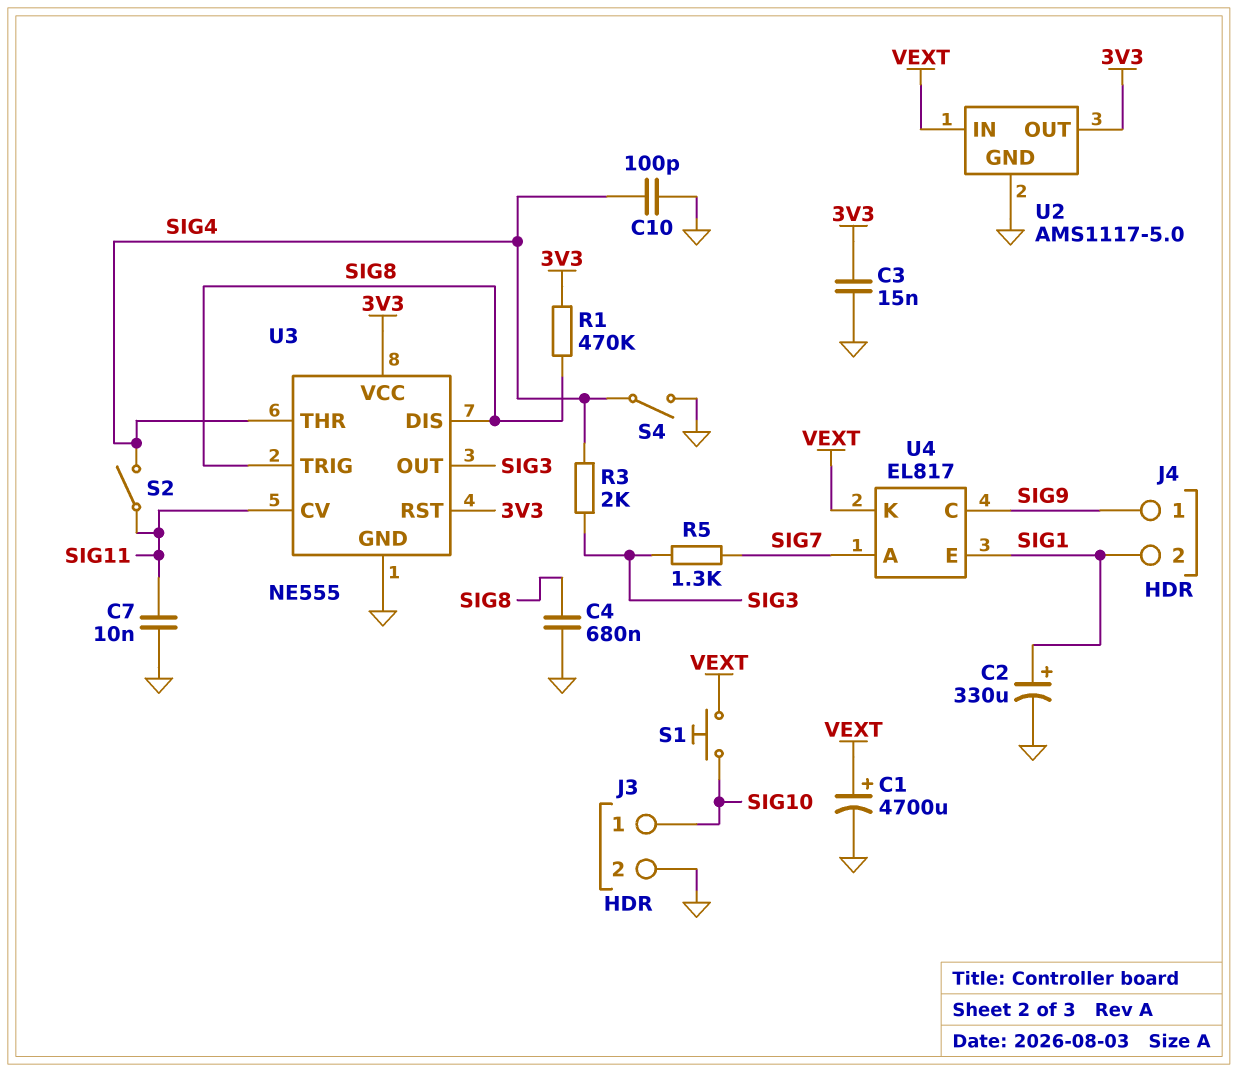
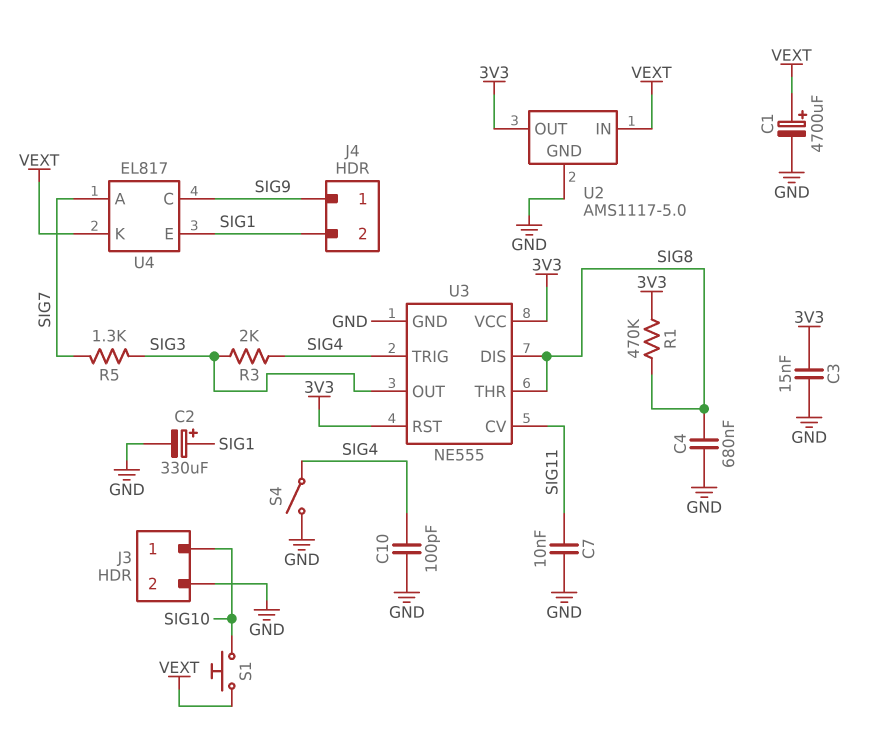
S2: switch (SIG4, SIG11) -> none
U3 pin THR: SIG4 -> SIG8
U3 pin TRIG: SIG8 -> SIG4

